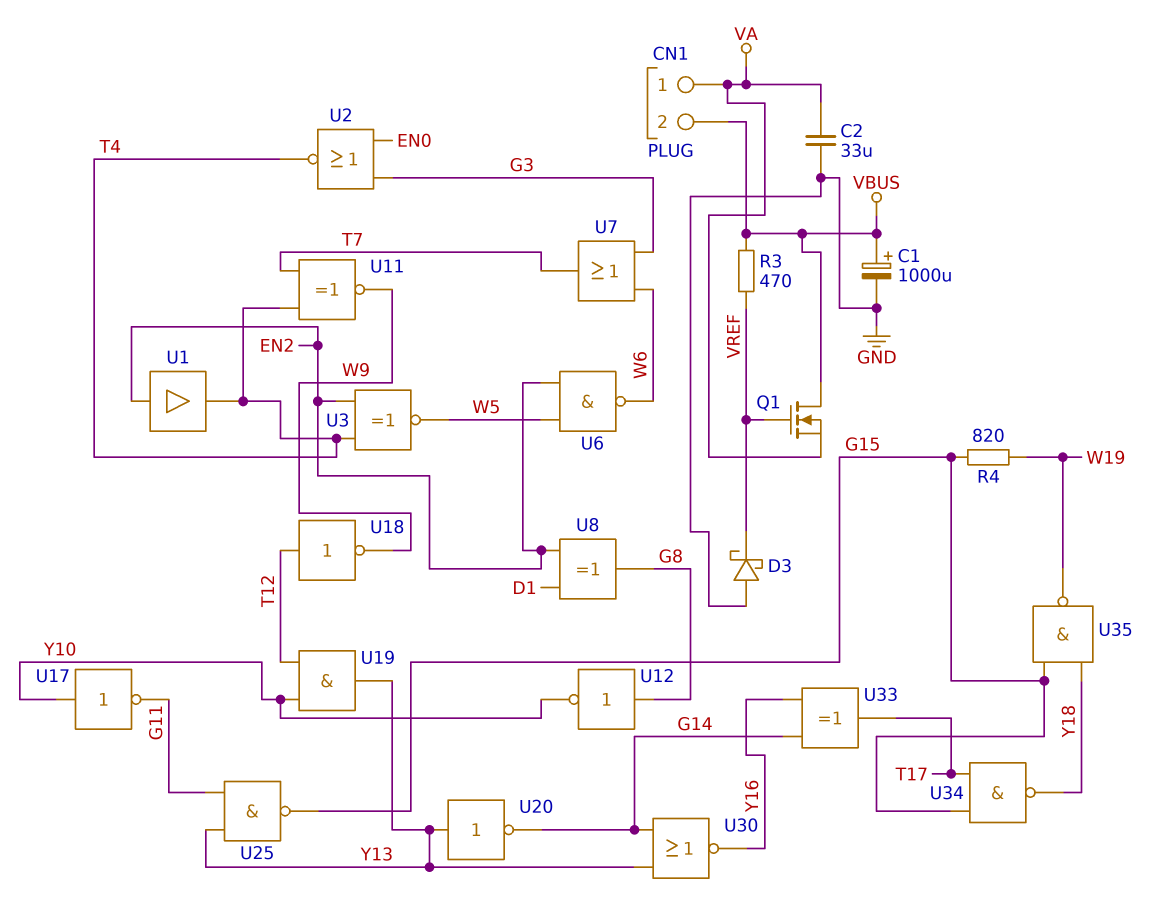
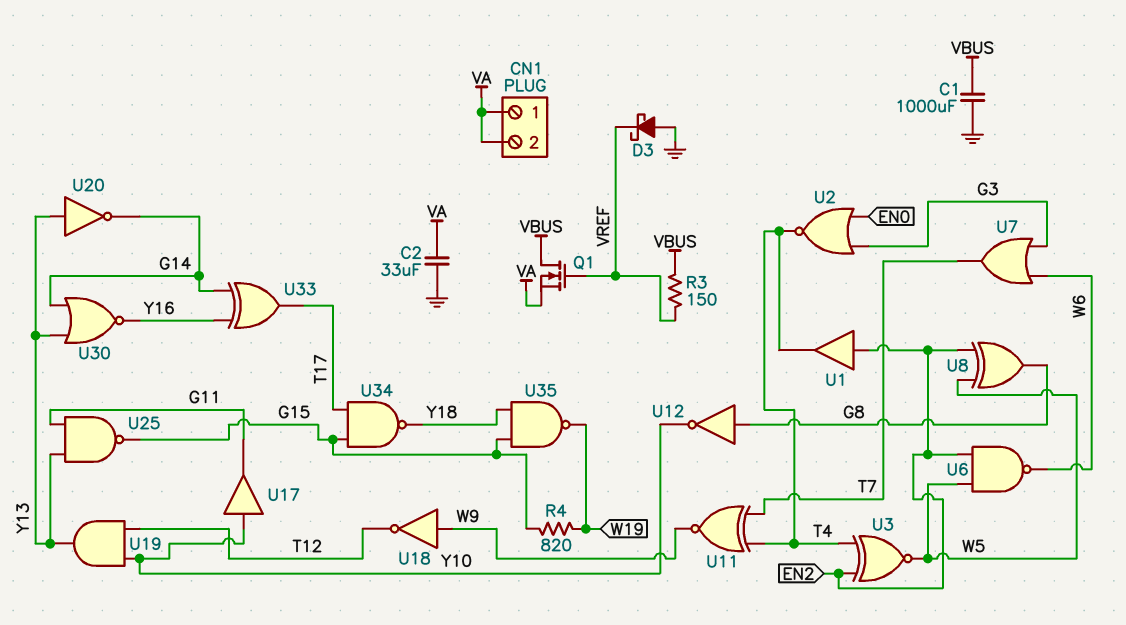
C1: 1000uF (plus VBUS, minus GND) -> 1000uF (GND, VBUS)
CN1 pin 2: VBUS -> VA
R3: 470 (VBUS, VREF) -> 150 (VBUS, VREF)
U8: XOR (in D1, in EN2, out G8) -> XOR (in EN2, in W5, out G8)
U17: NOT (in Y10, out G11) -> buffer (in Y10, out G11)
U18: NOT (in T12, out W9) -> NOT (in W9, out T12)

